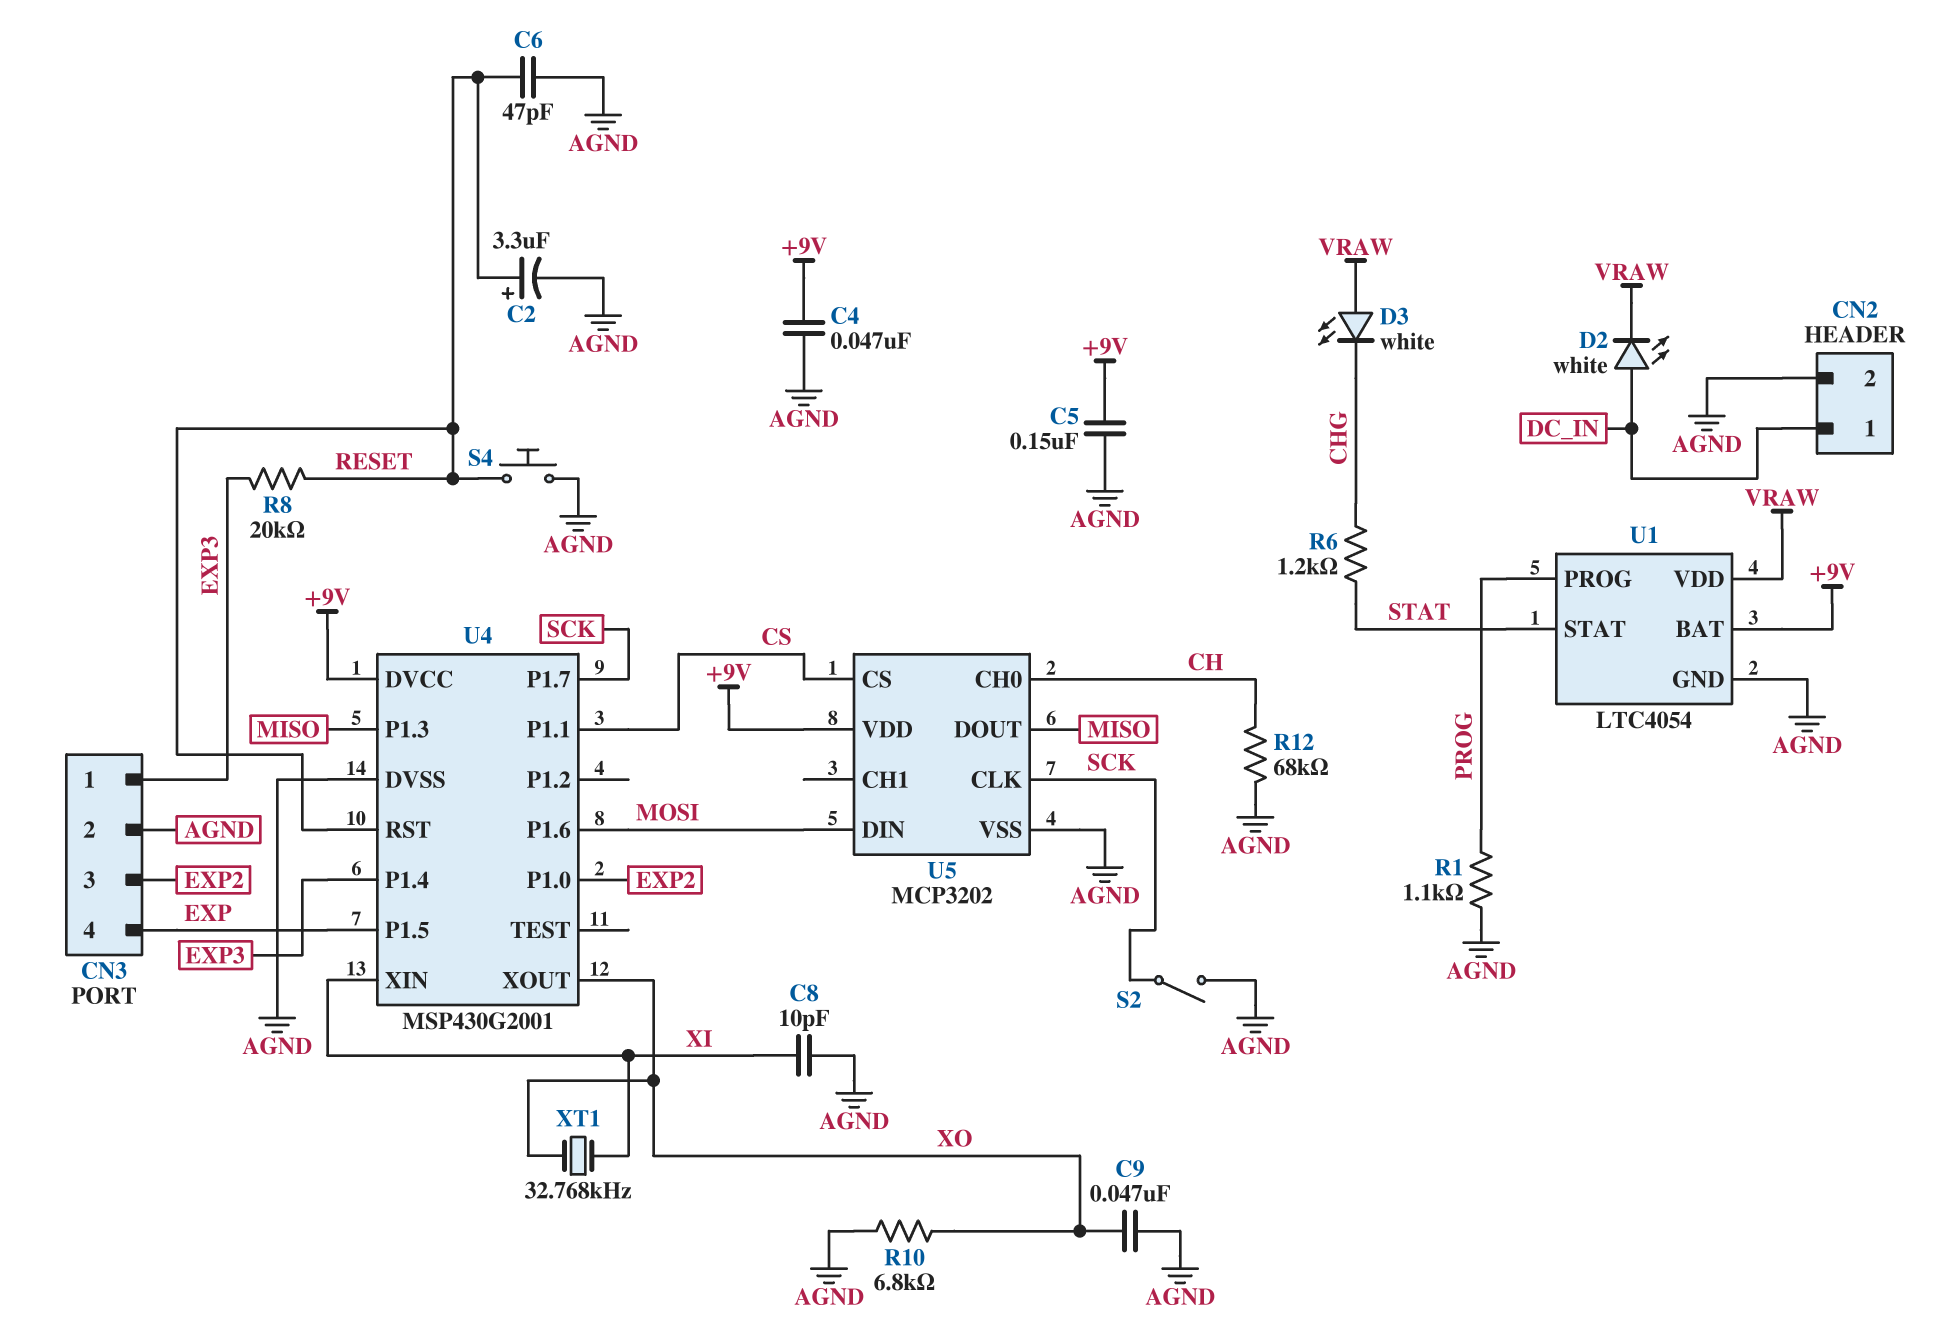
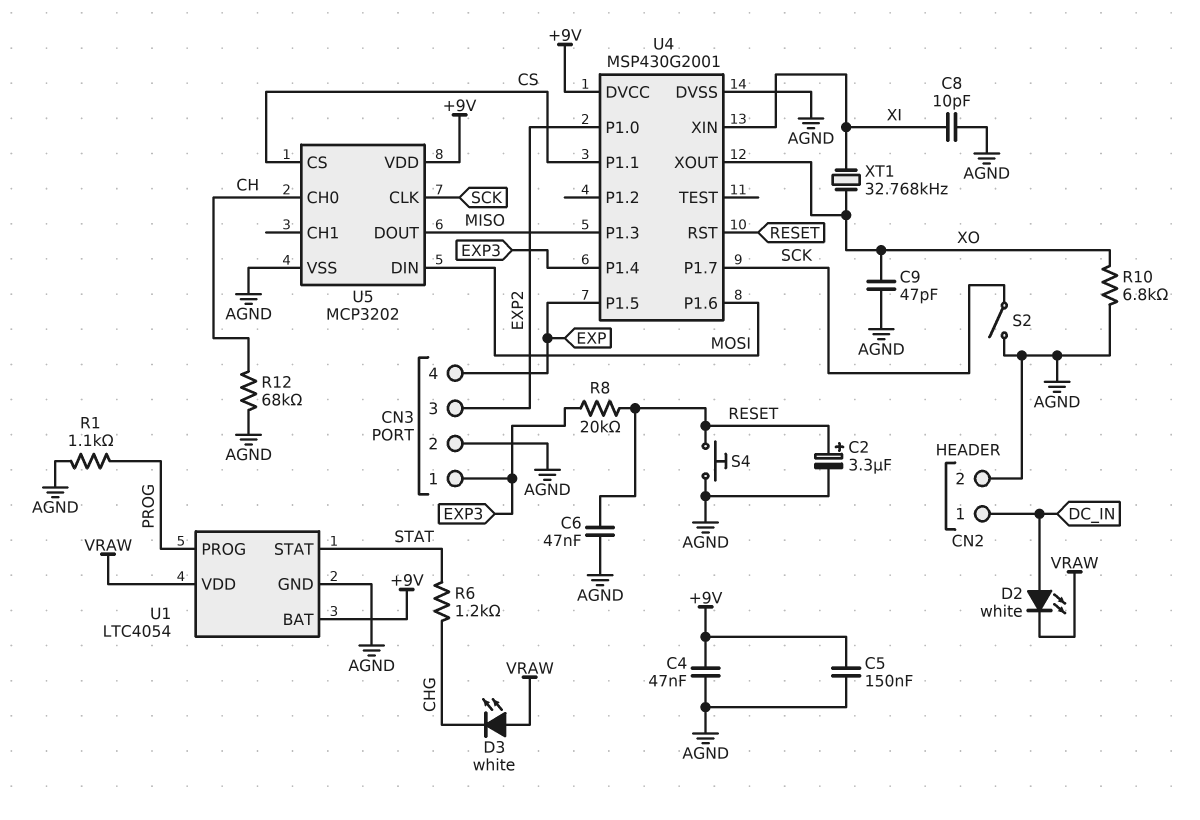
C6: 47pF (AGND, RESET) -> 47nF (AGND, RESET)
C9: 47nF (AGND, XO) -> 47pF (AGND, XO)

